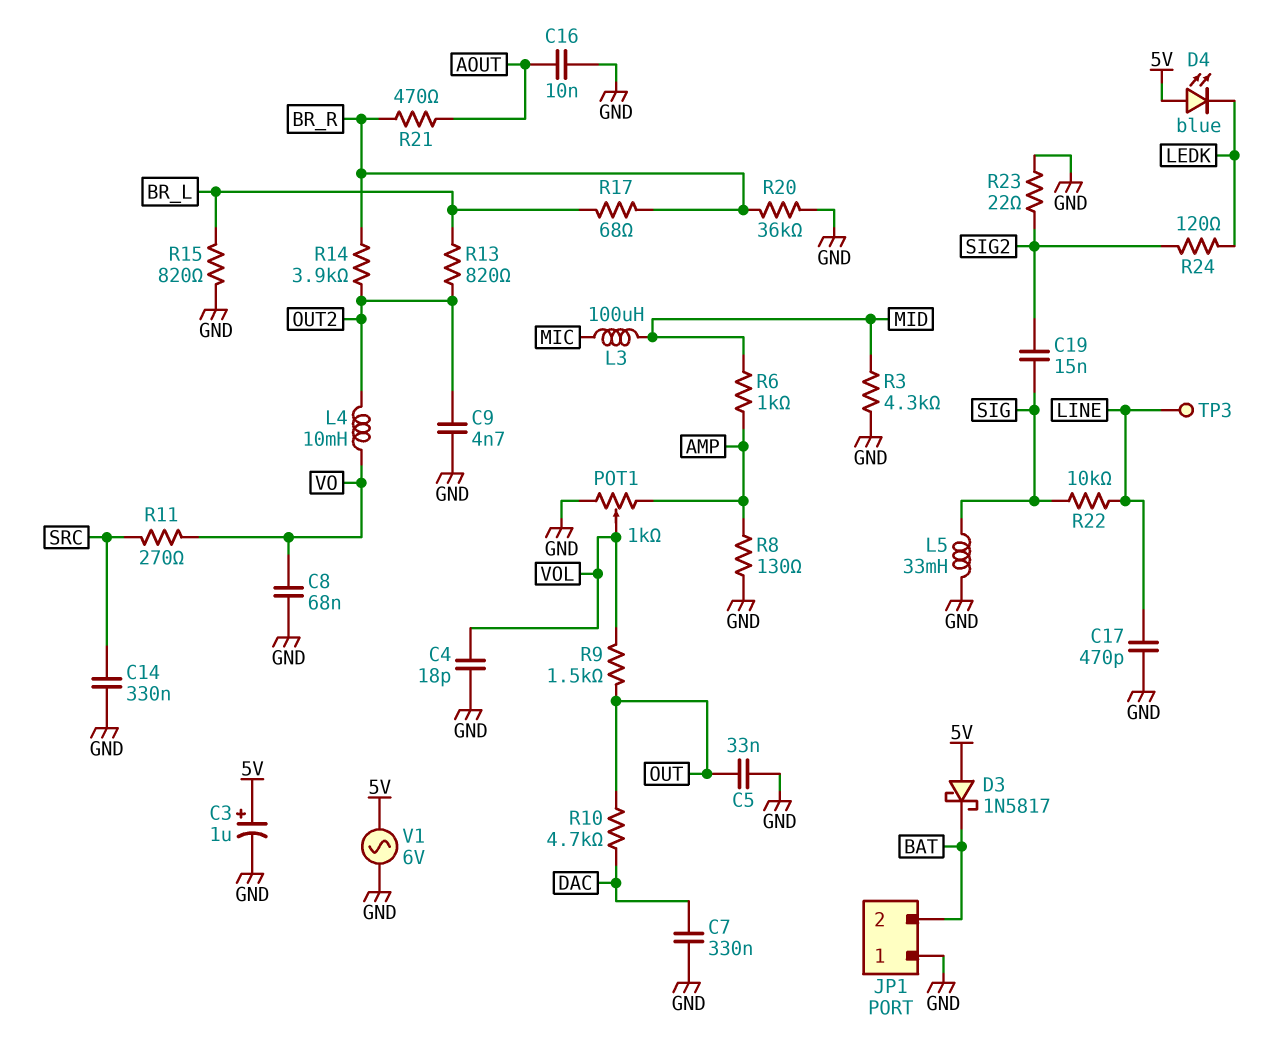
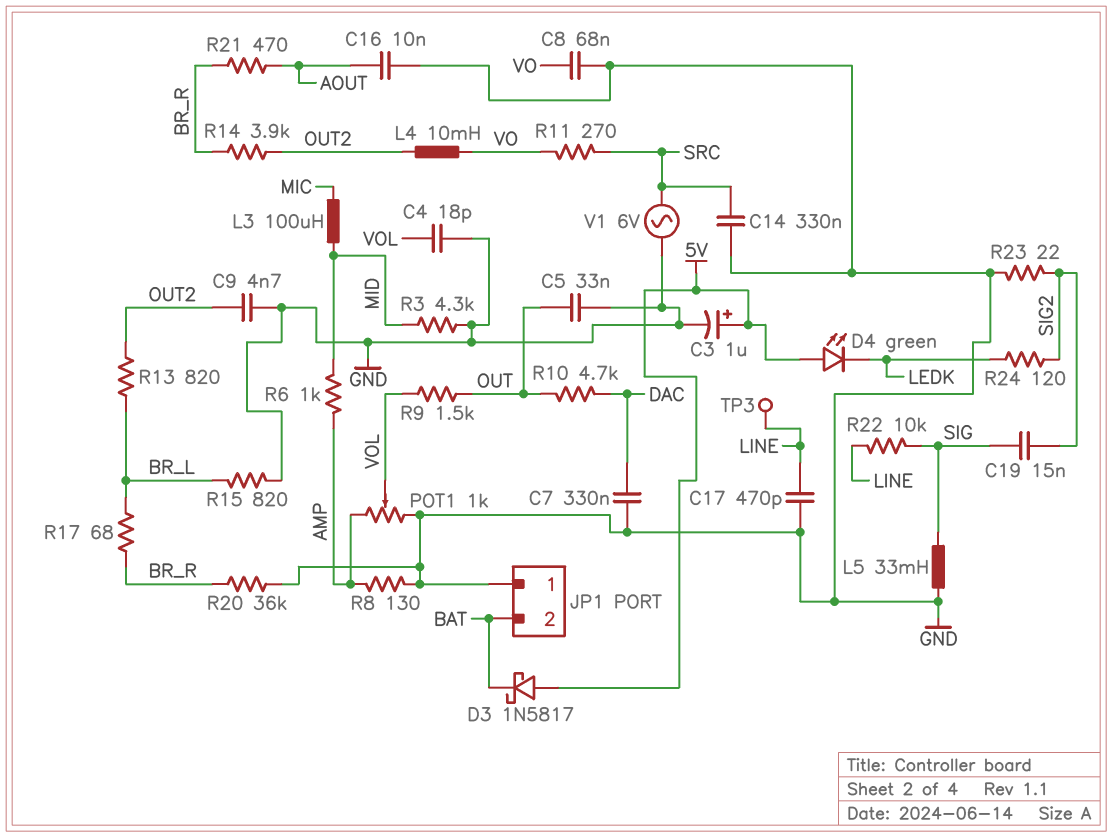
D4: LED blue (A 5V, K LEDK) -> LED green (A 5V, K LEDK)
V1: AC 6V (5V, GND) -> AC 6V (GND, SRC)

